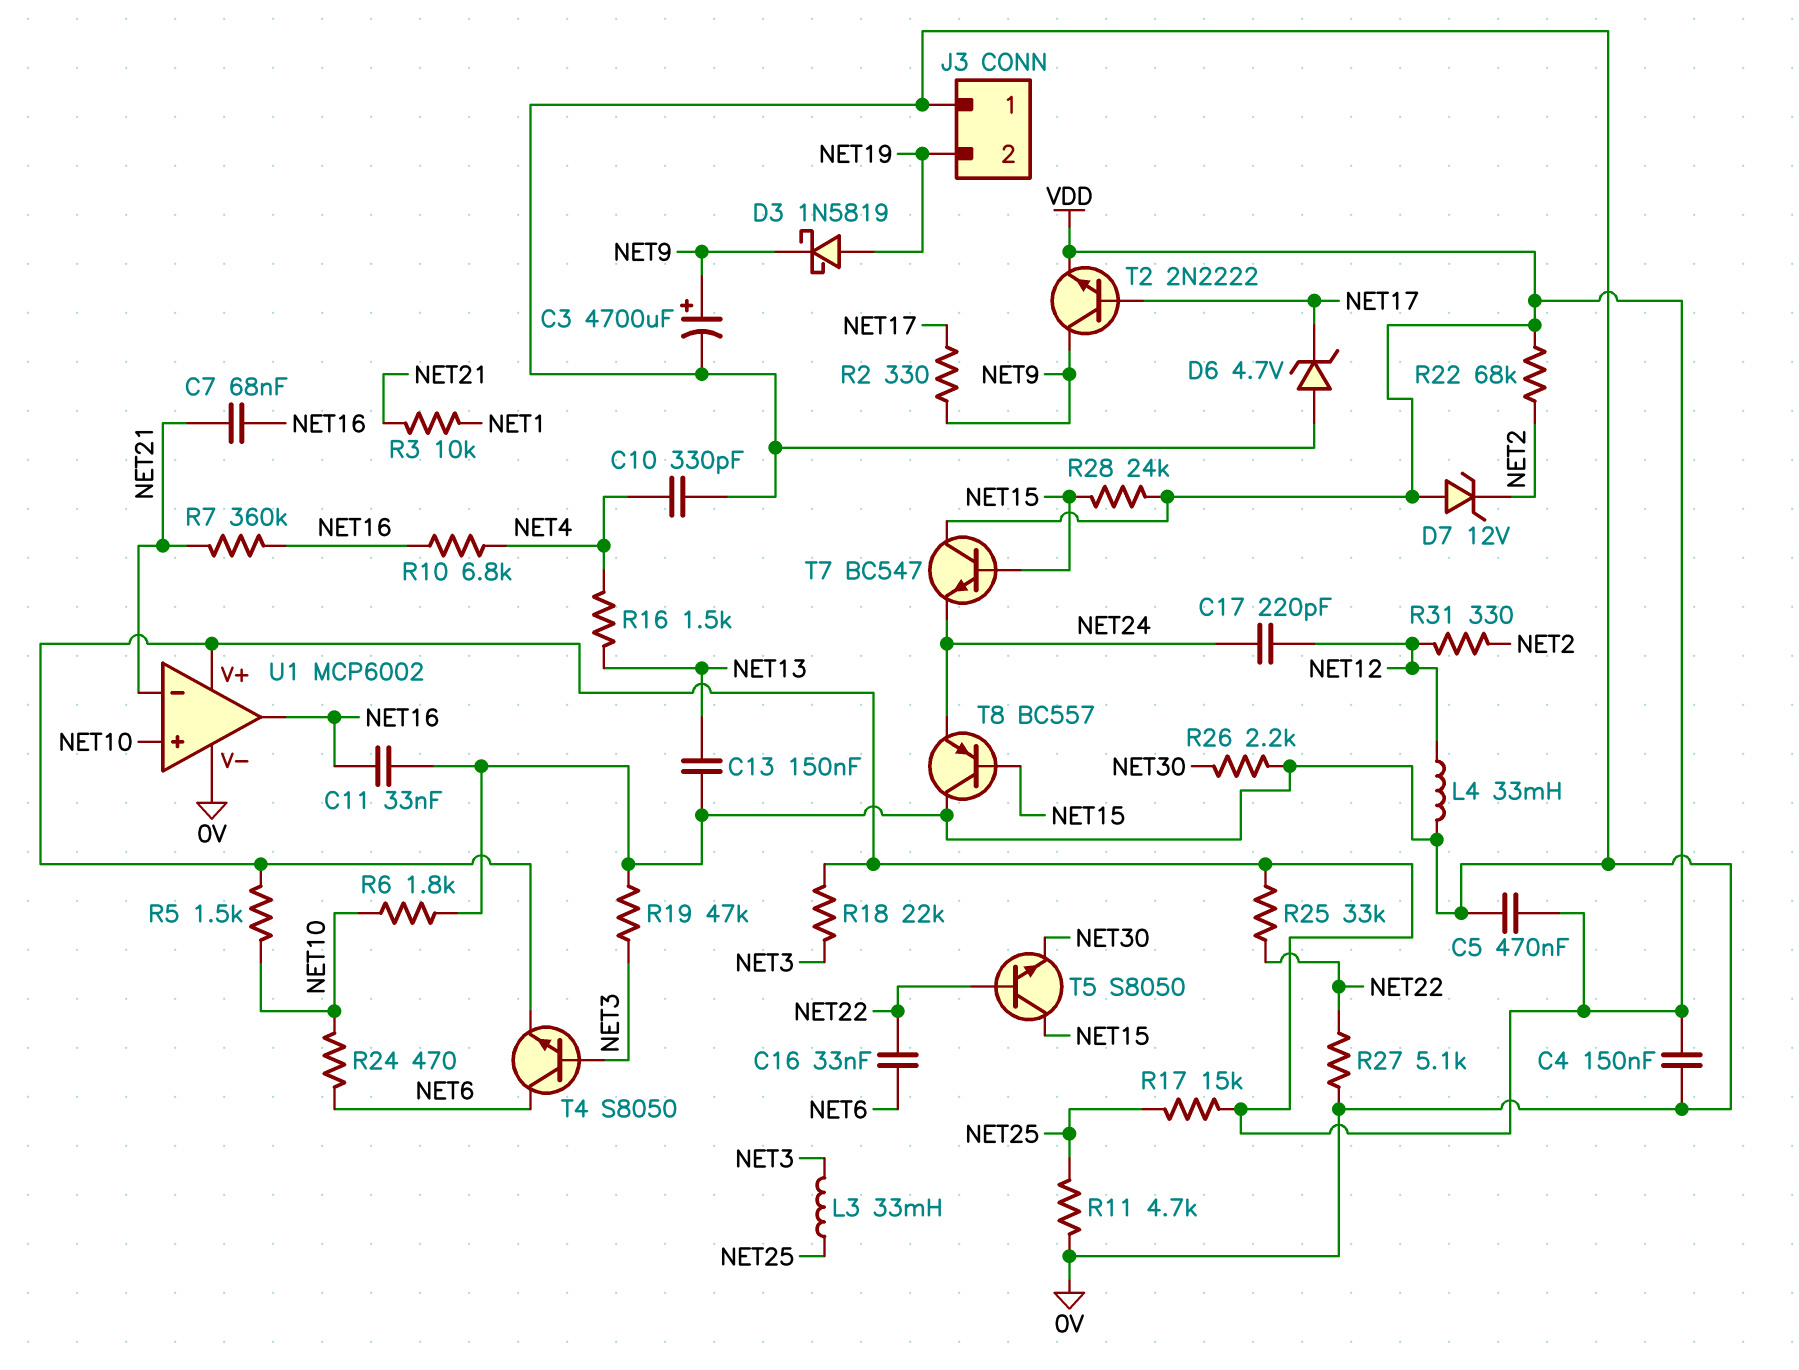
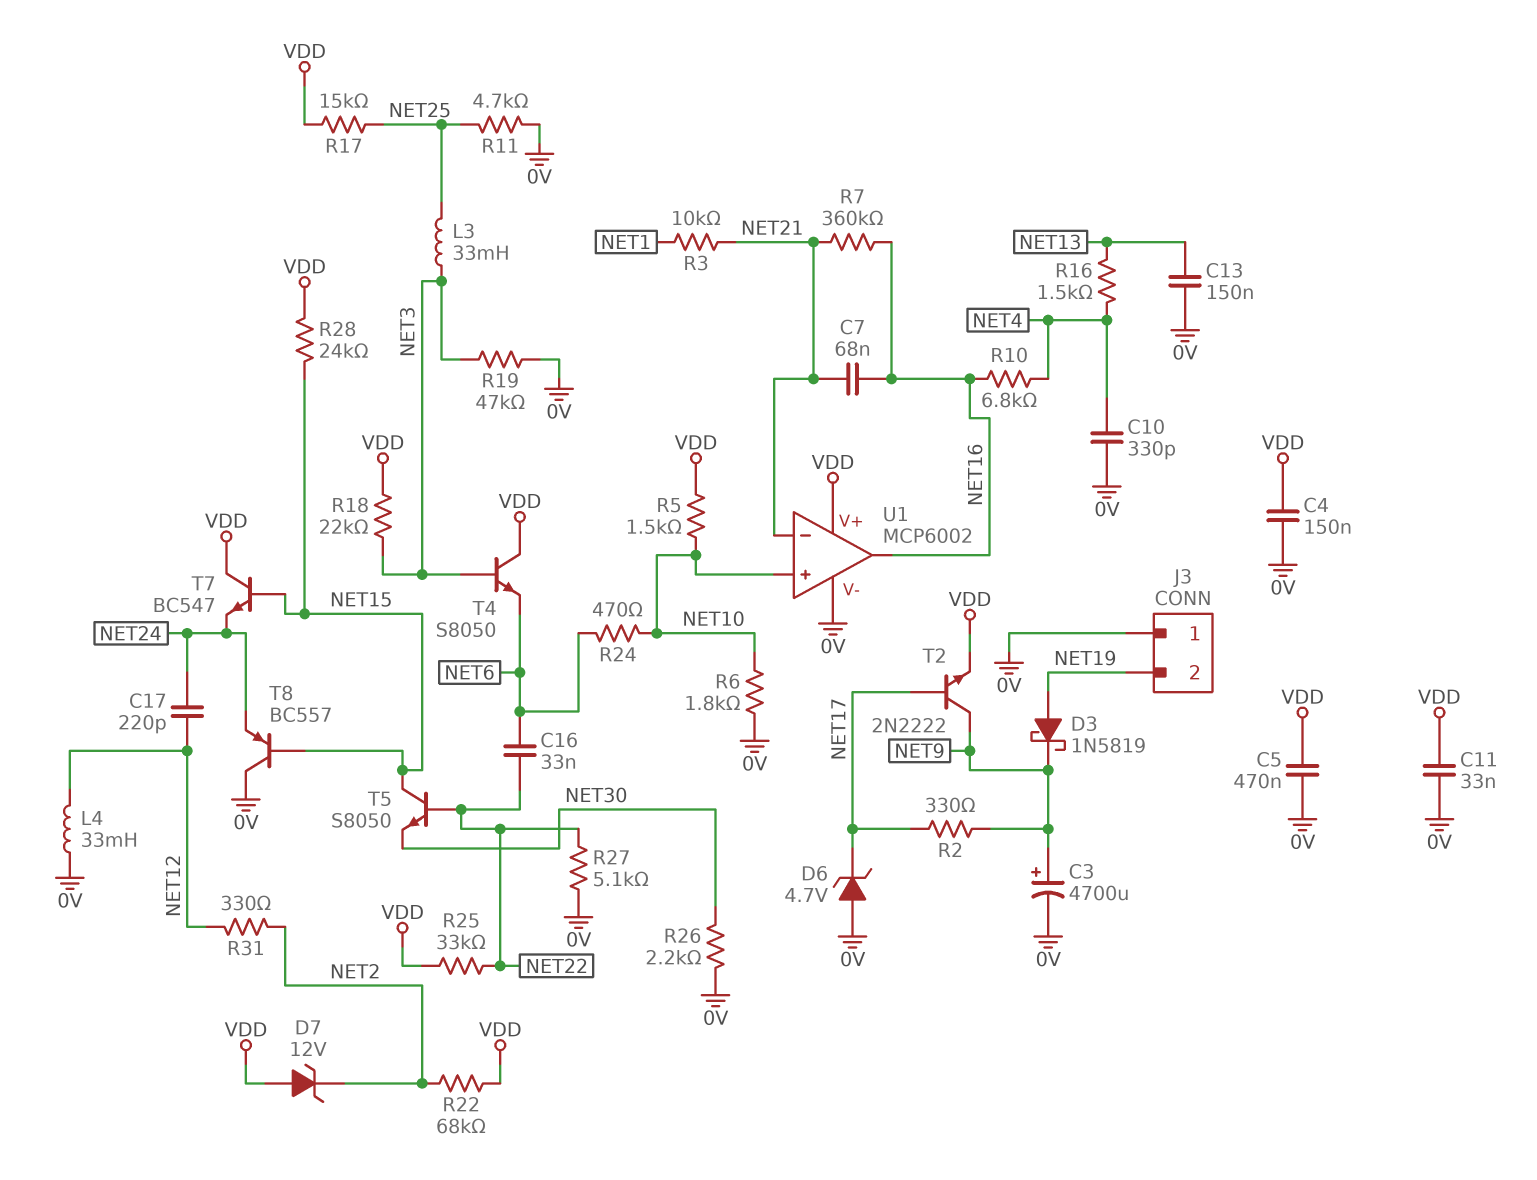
C11: 33nF (0V, NET16) -> 33nF (0V, VDD)
T4: NPN S8050 (B NET3, C NET6, E VDD) -> NPN S8050 (B NET3, C VDD, E NET6)

